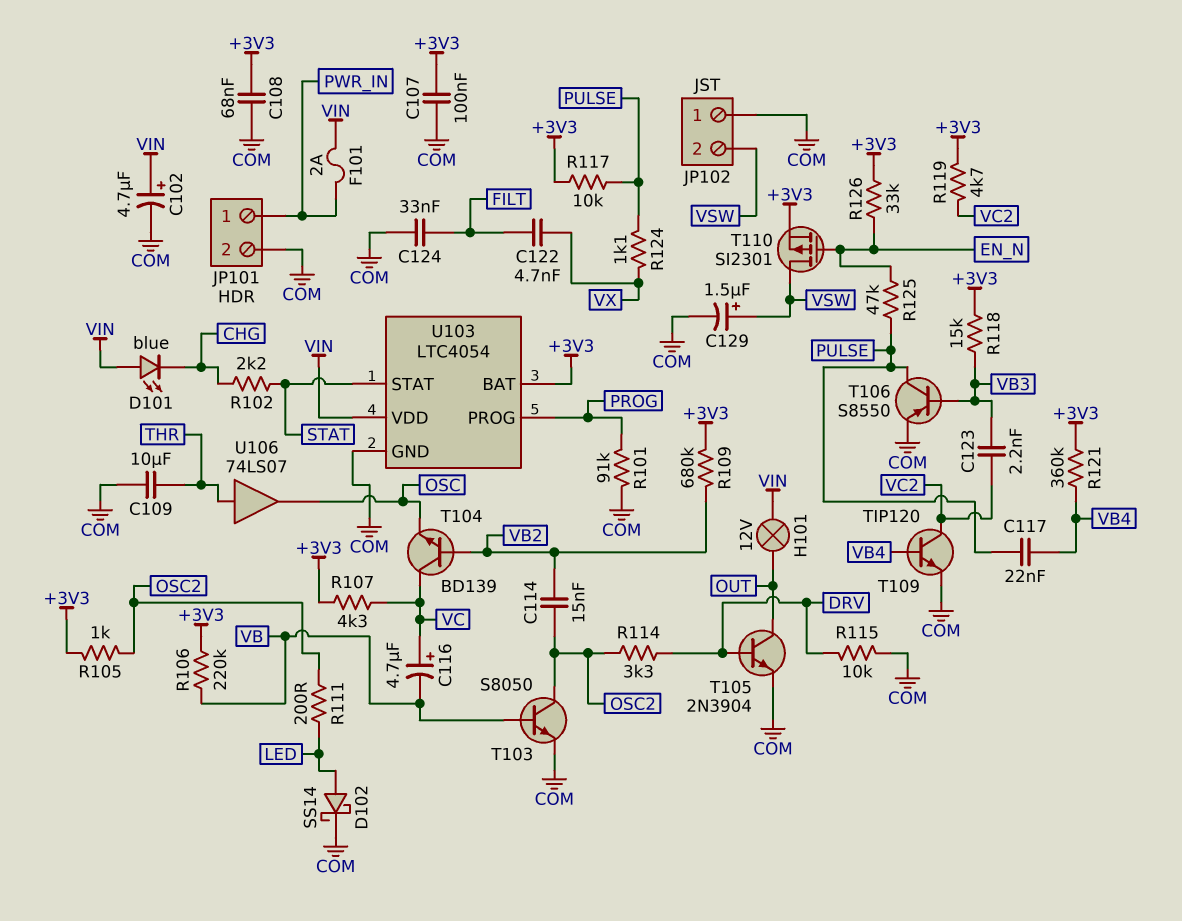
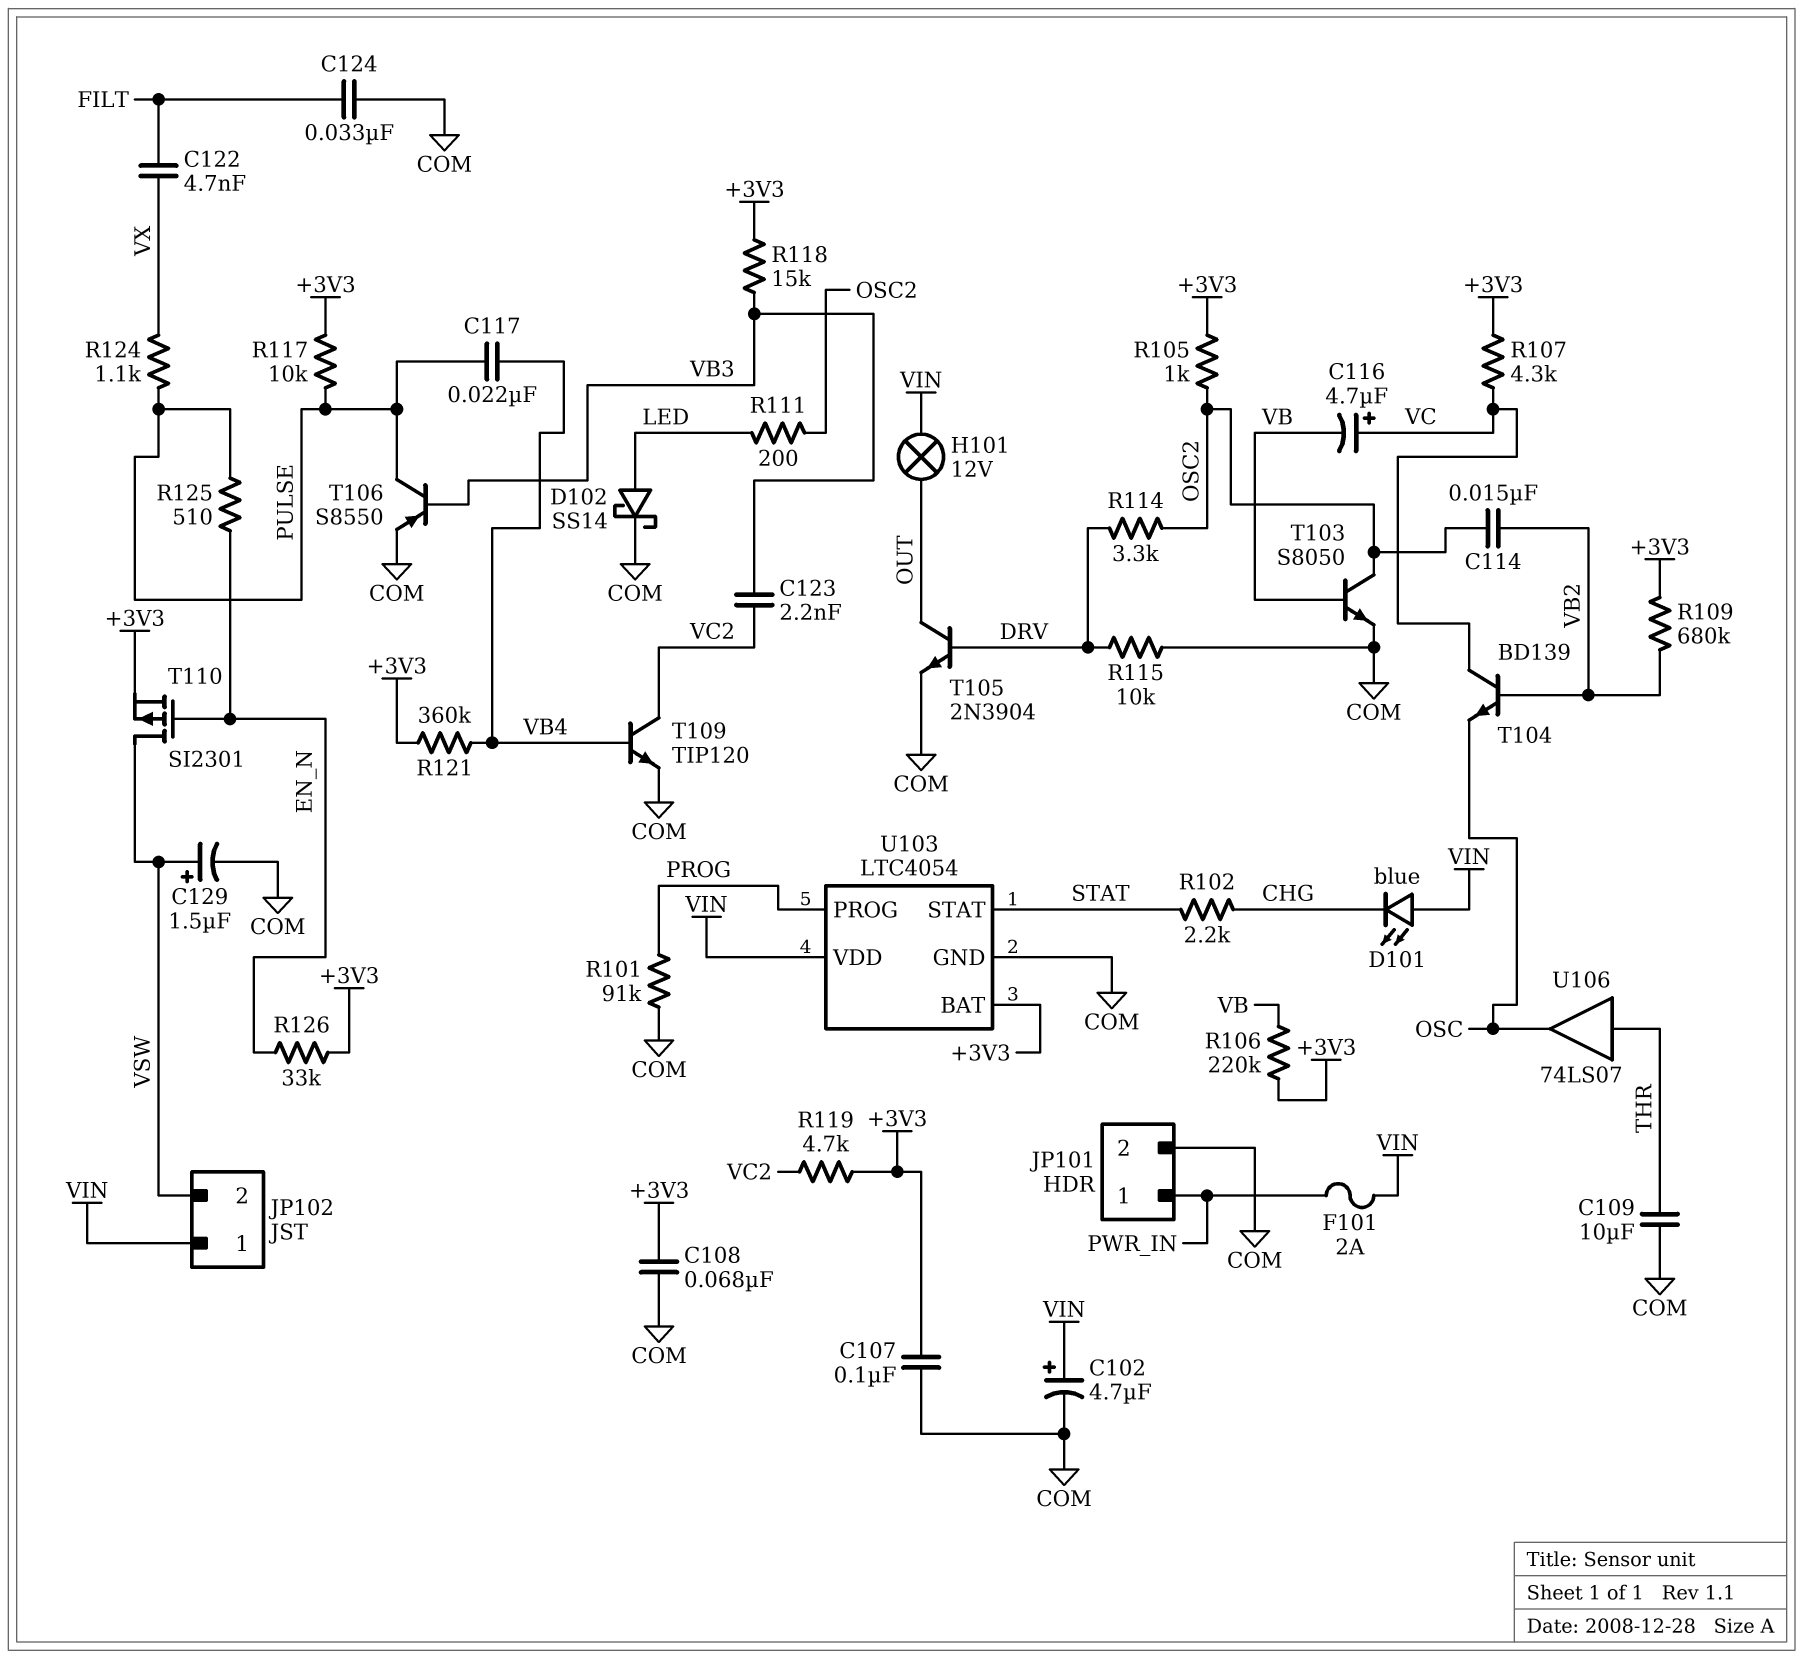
JP102 pin 1: COM -> VIN
R125: 47k (EN_N, PULSE) -> 510 (EN_N, PULSE)

